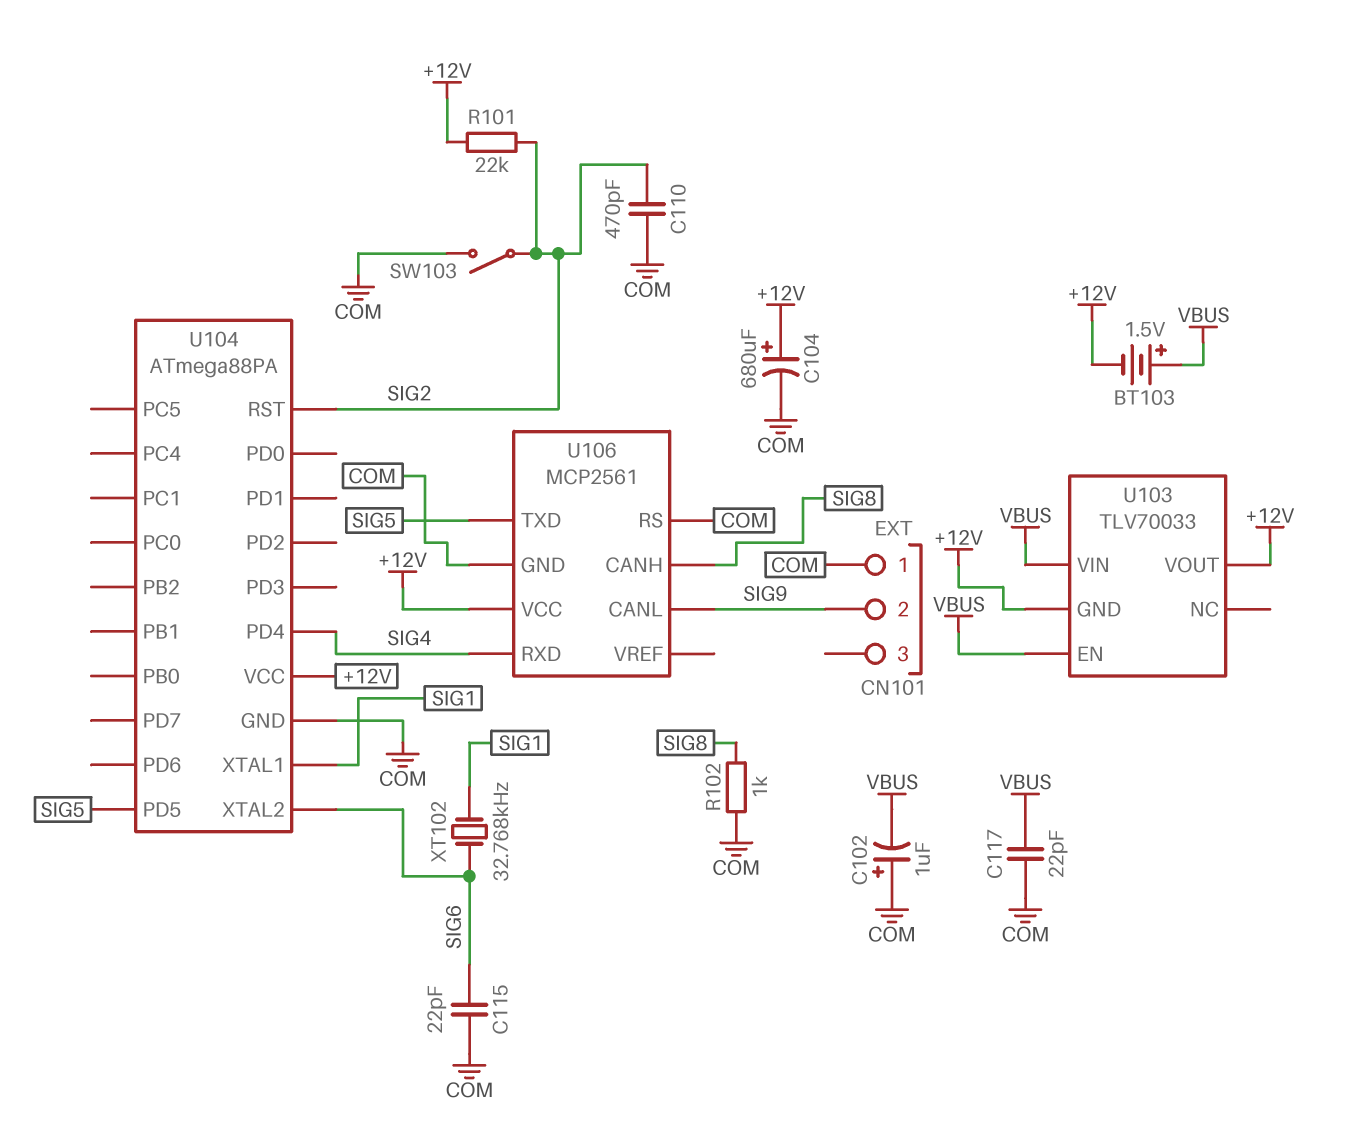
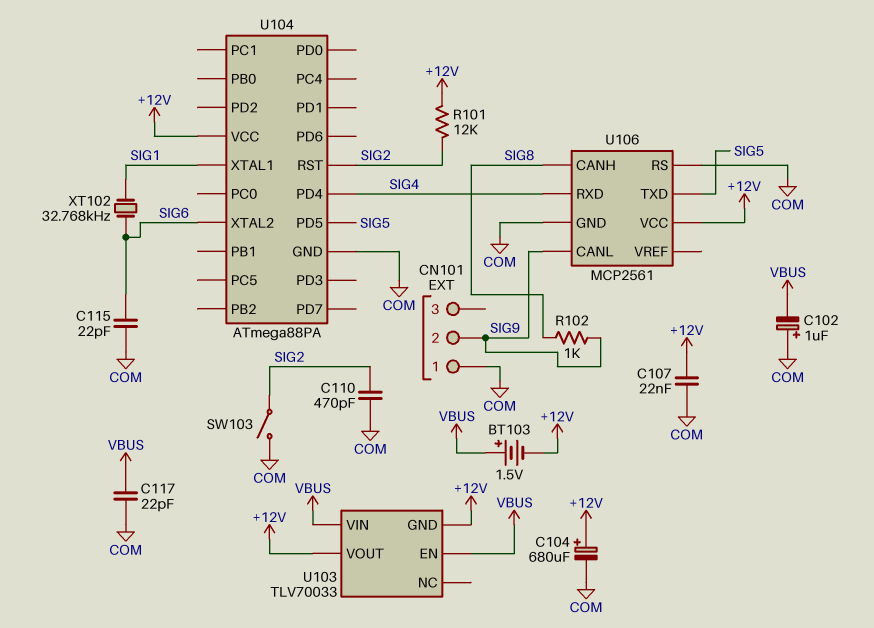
C107: none -> 22nF (+12V, COM)
R101: 22k (+12V, SIG2) -> 12k (+12V, SIG2)
R102: 1k (COM, SIG8) -> 1k (SIG8, SIG9)

